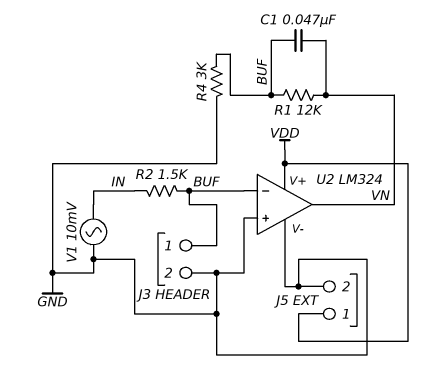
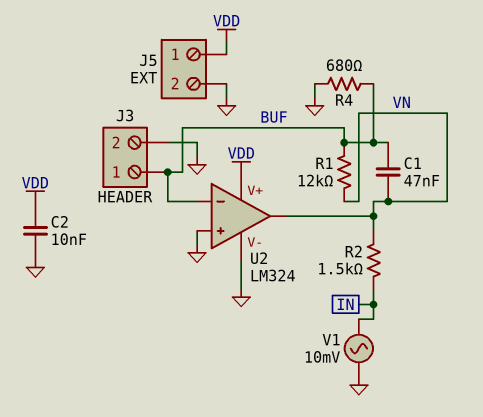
C2: none -> 10nF (GND, VDD)
R2: 1.5k (BUF, IN) -> 1.5k (IN, VN)
R4: 3k (BUF, GND) -> 680 (BUF, GND)

